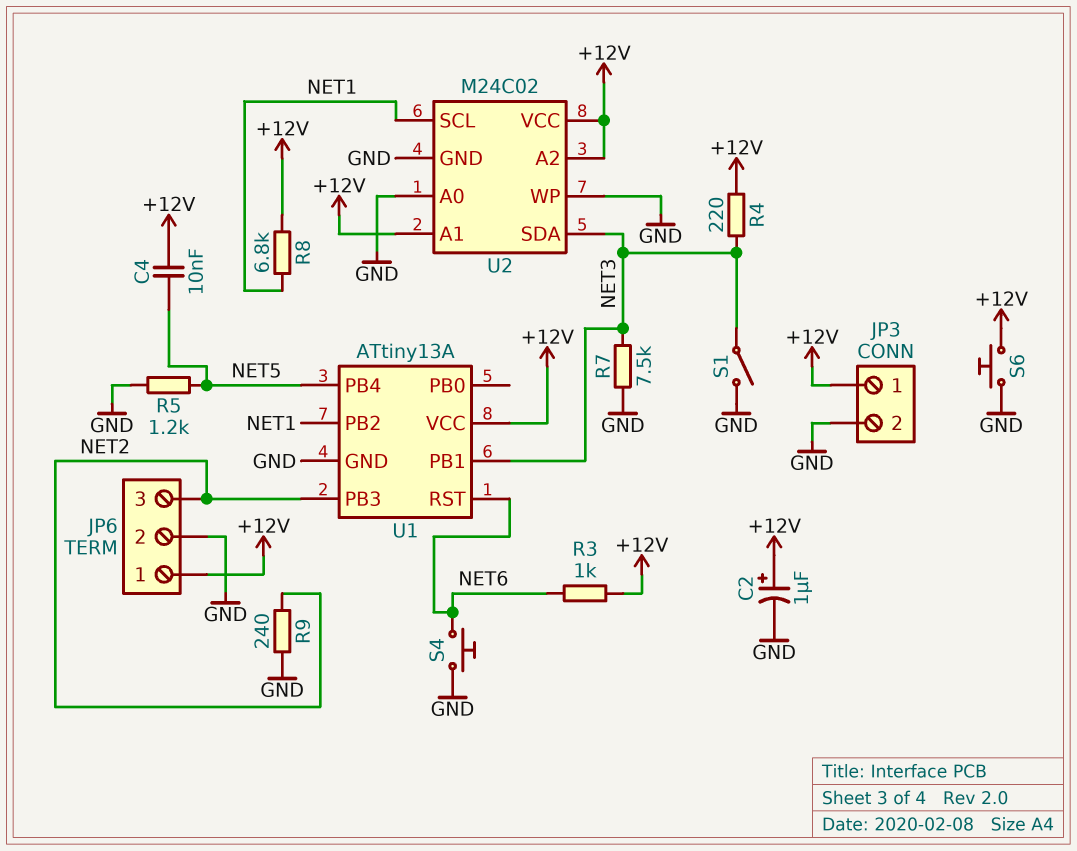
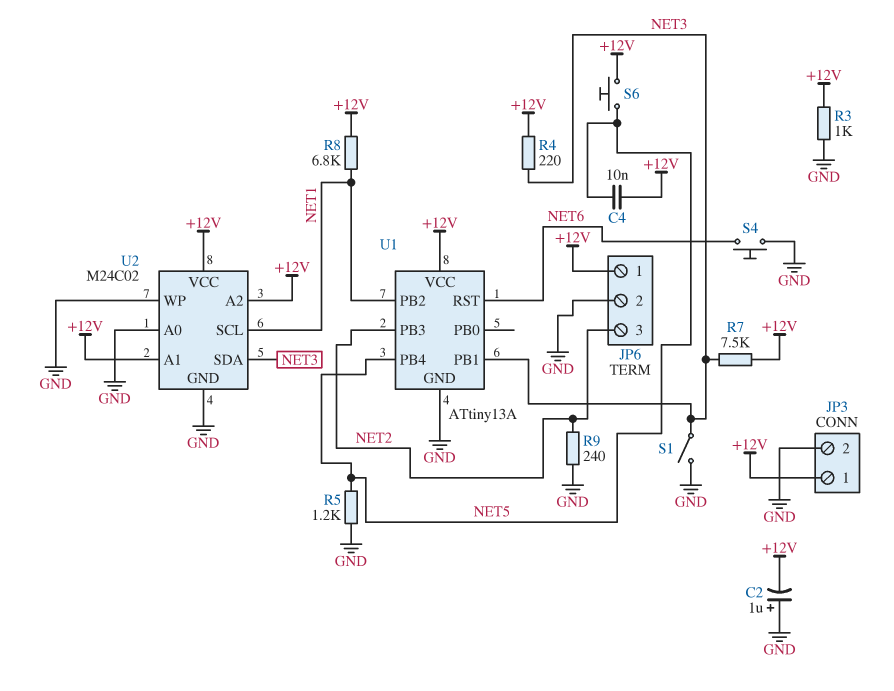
C2: 1uF (plus +12V, minus GND) -> 1uF (plus GND, minus +12V)
R3: 1k (+12V, NET6) -> 1k (+12V, GND)
R7: 7.5k (GND, NET3) -> 7.5k (+12V, NET3)
S6: button (+12V, GND) -> button (+12V, NET5)

